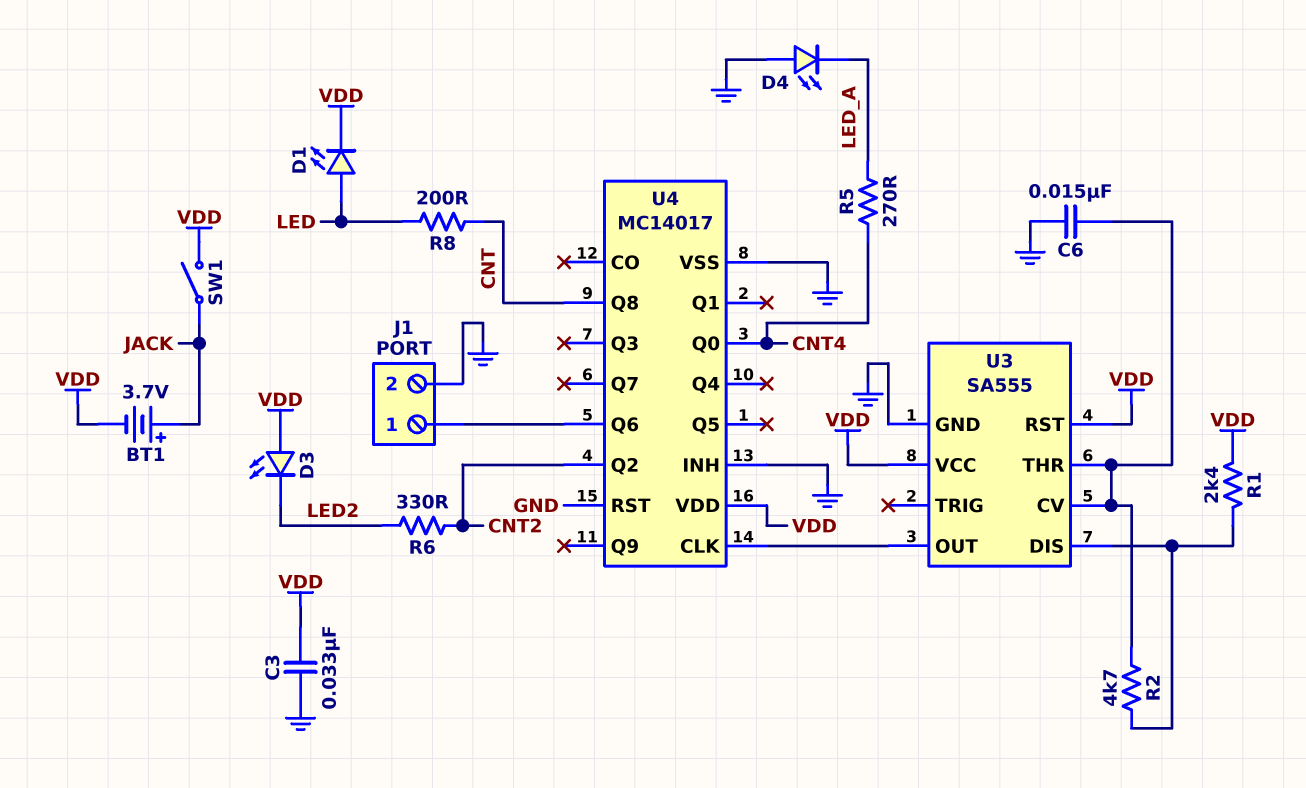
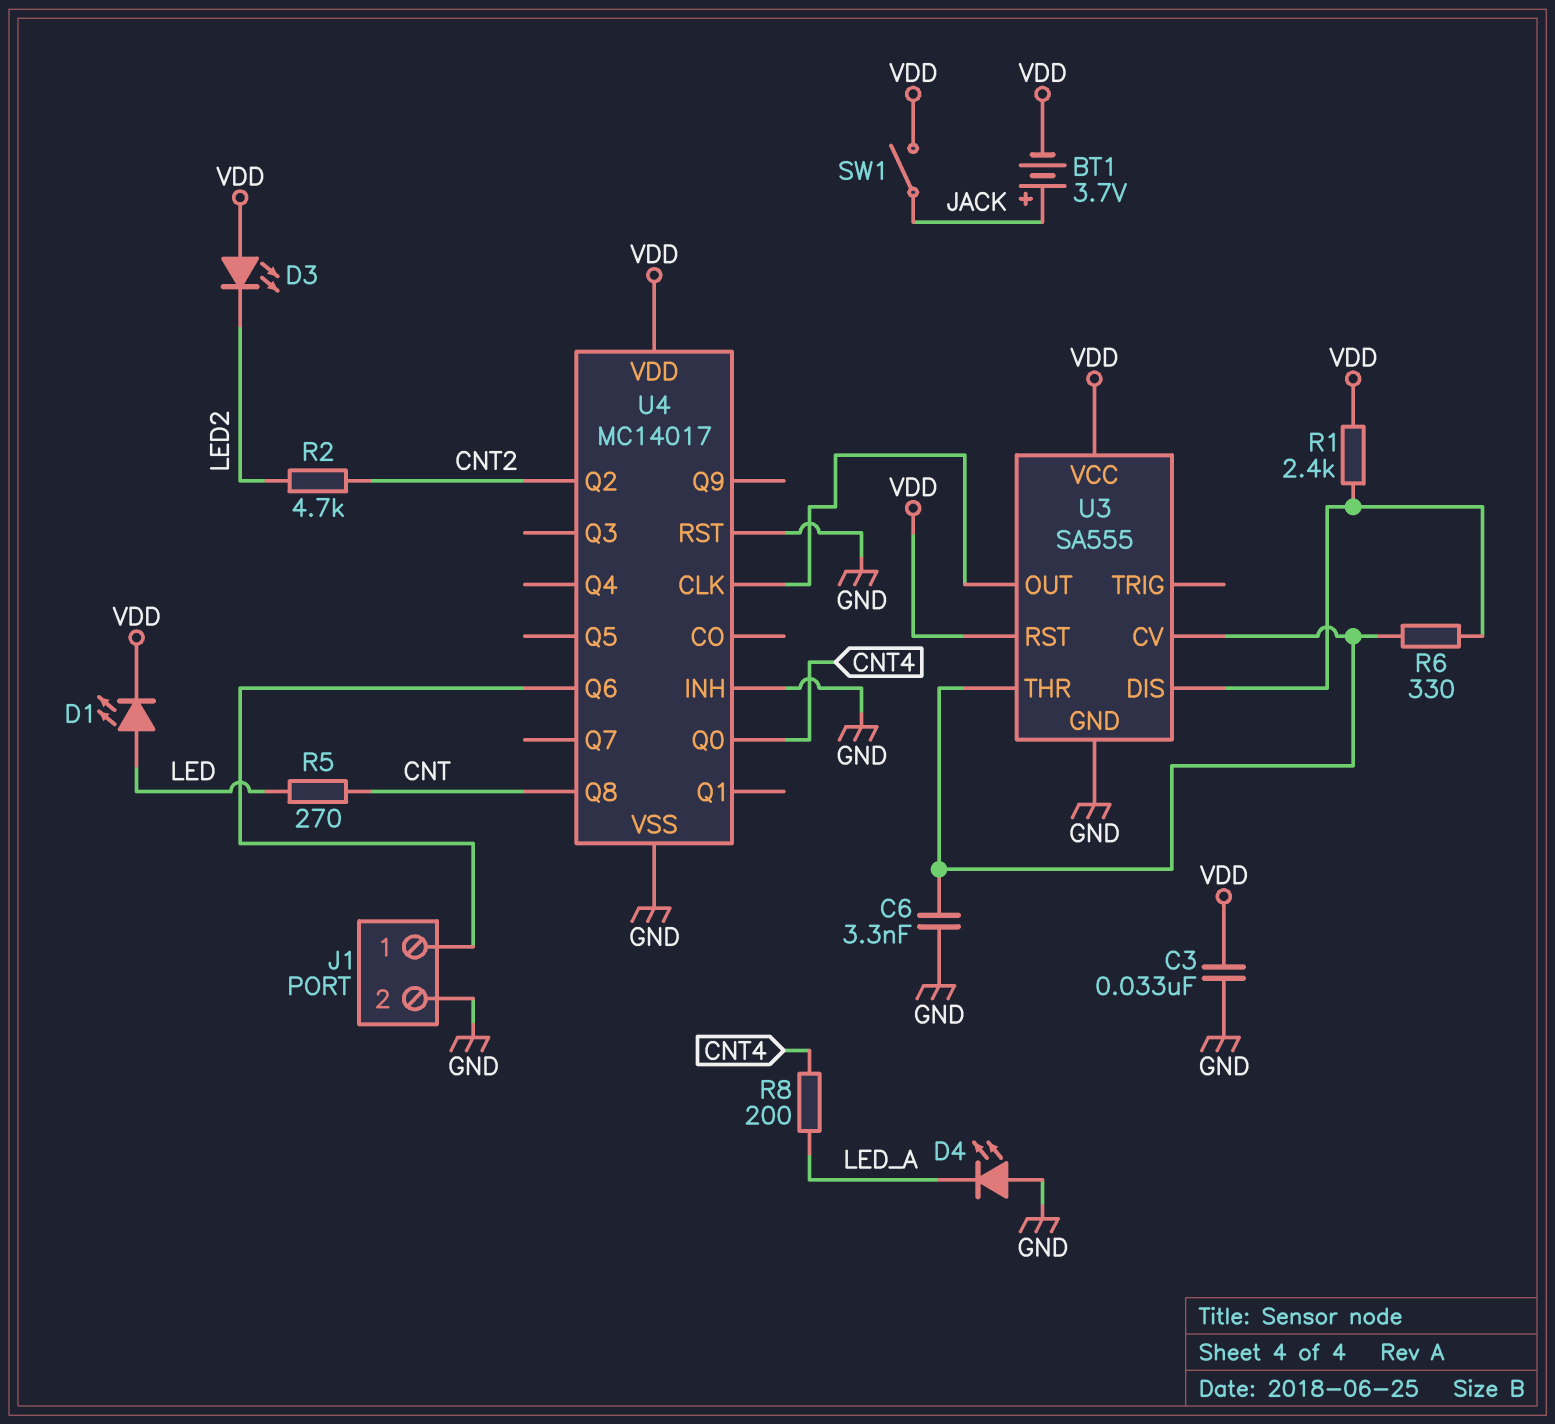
C6: 15nF (GND, U3/CV) -> 3.3nF (GND, U3/CV)
R2: 4.7k (U3/CV, U3/DIS) -> 4.7k (CNT2, LED2)
R5: 270 (CNT4, LED_A) -> 270 (CNT, LED)
R6: 330 (CNT2, LED2) -> 330 (U3/CV, U3/DIS)
R8: 200 (CNT, LED) -> 200 (CNT4, LED_A)

